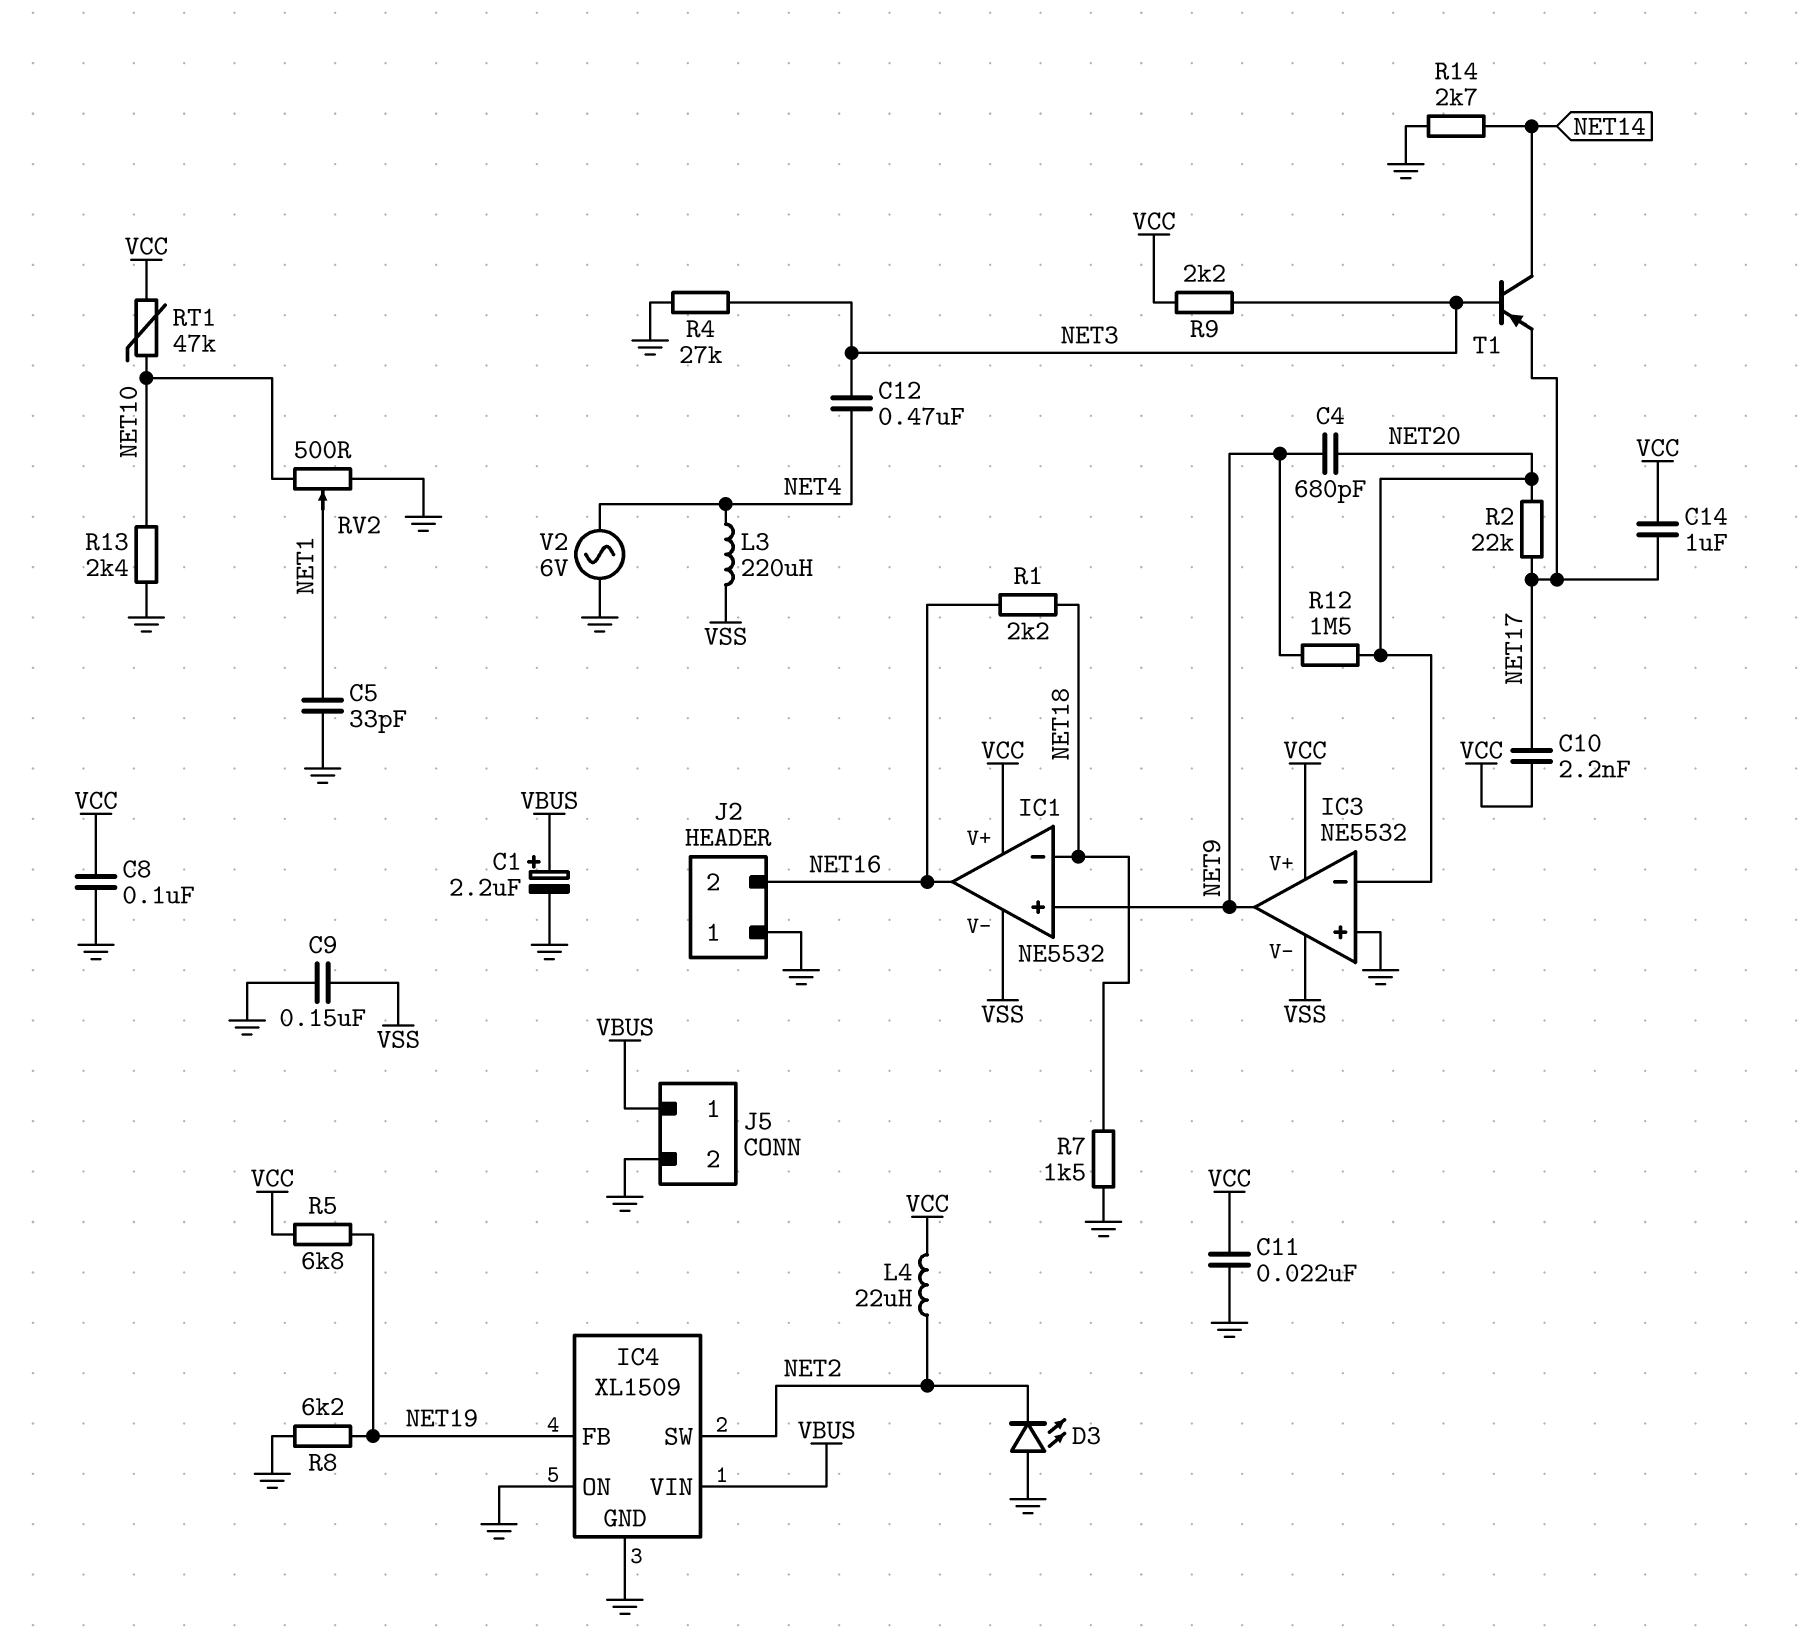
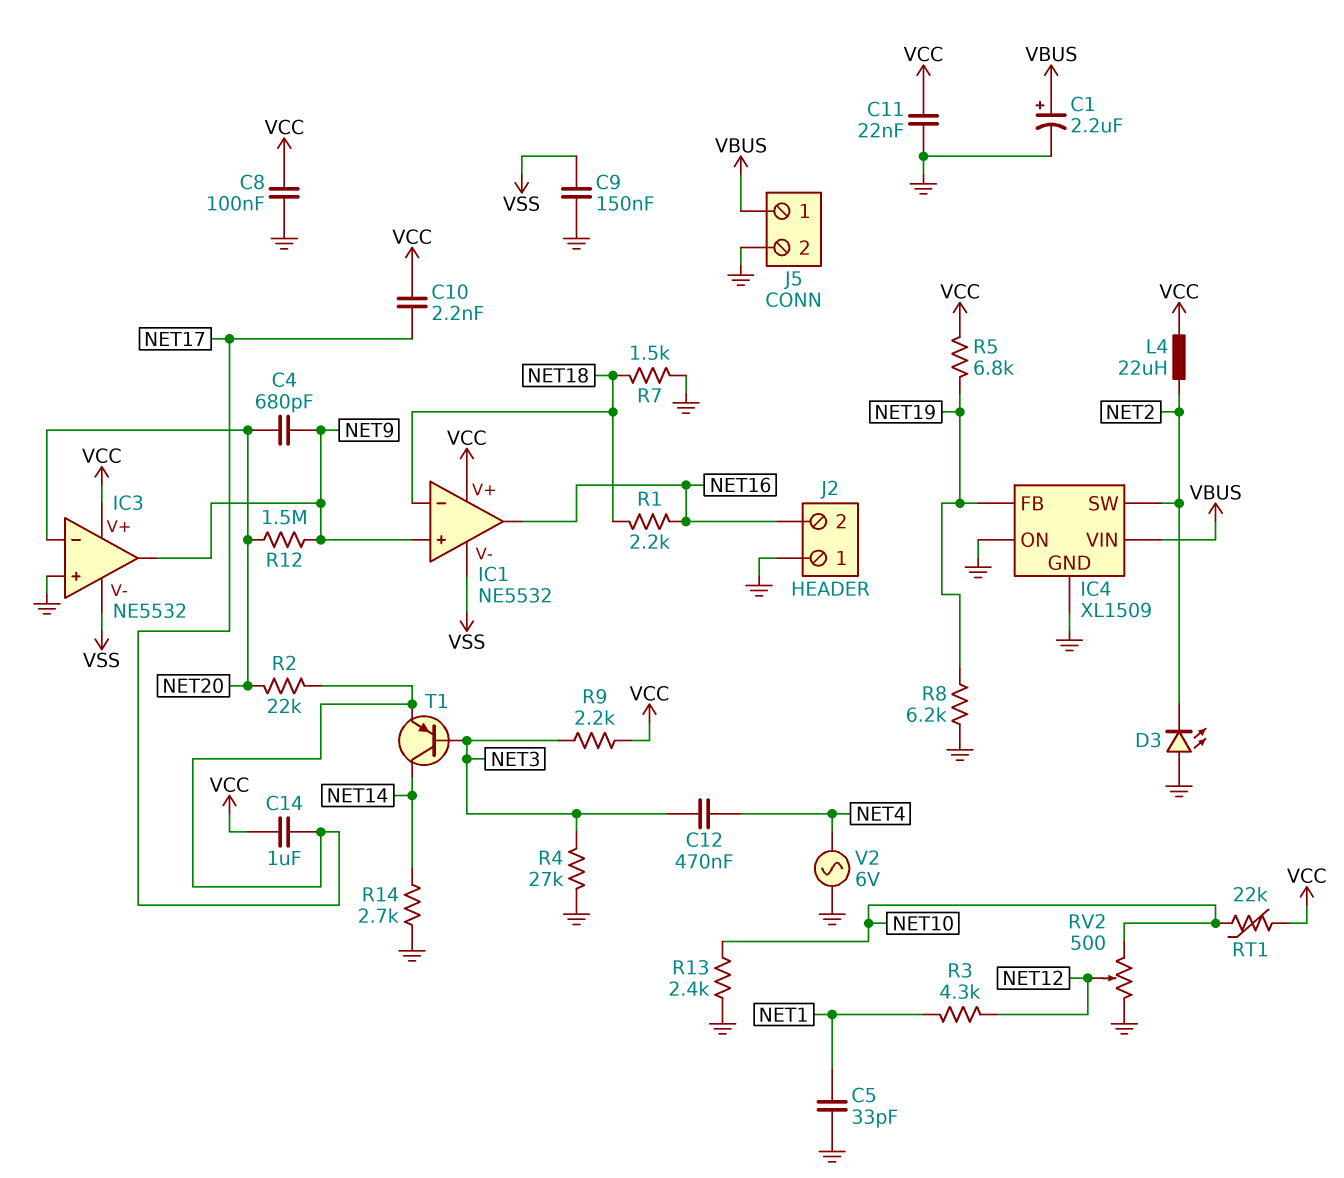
L3: 220uH (NET4, VSS) -> none
R3: none -> 4.3k (NET1, NET12)
RT1: 47k (NET10, VCC) -> 22k (NET10, VCC)
RV2: 500 (GND, NET10, wiper NET1) -> 500 (GND, NET10, wiper NET12)

